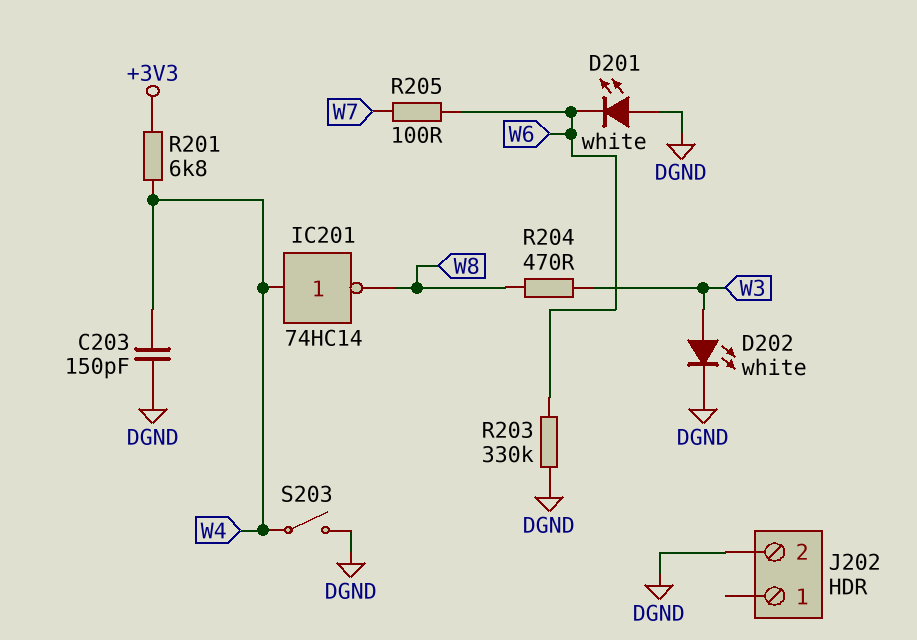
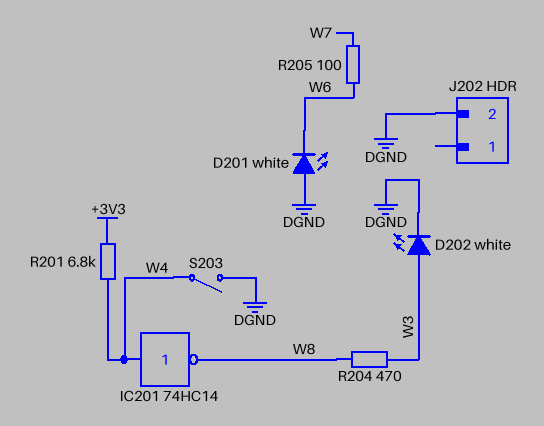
C203: 150pF (DGND, W4) -> none
R203: 330k (DGND, W6) -> none

